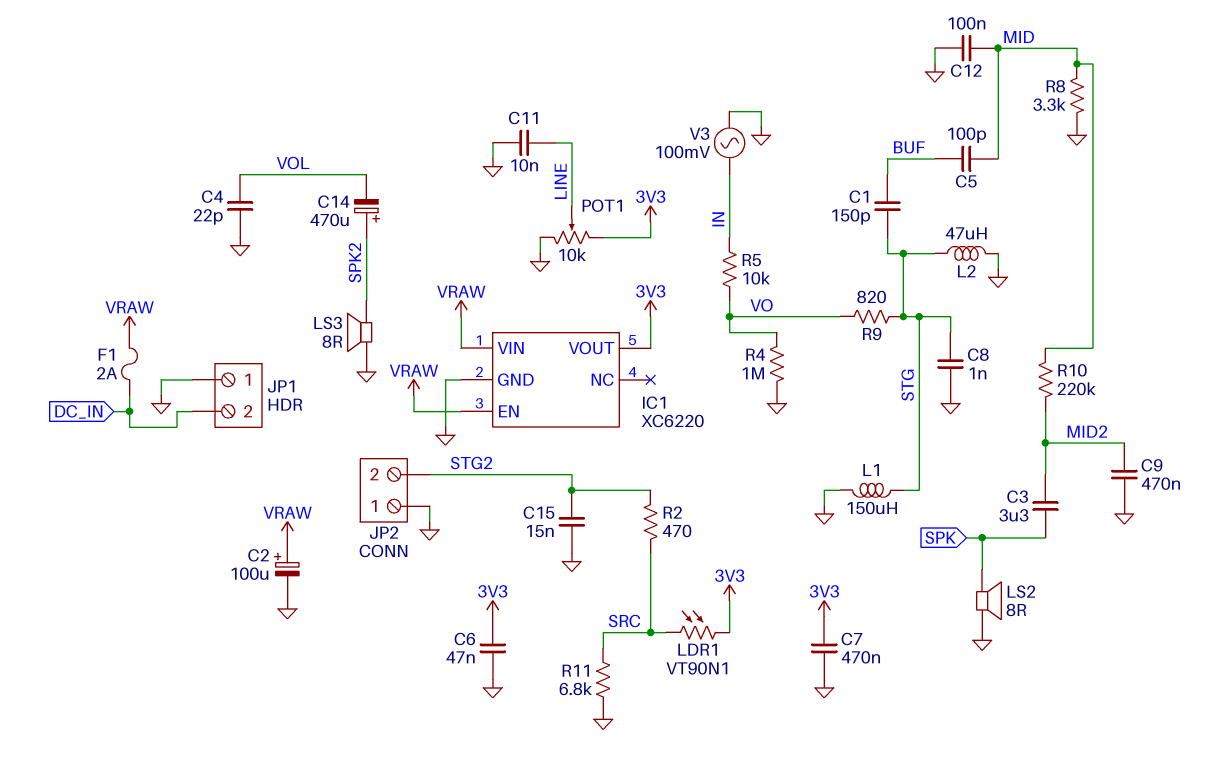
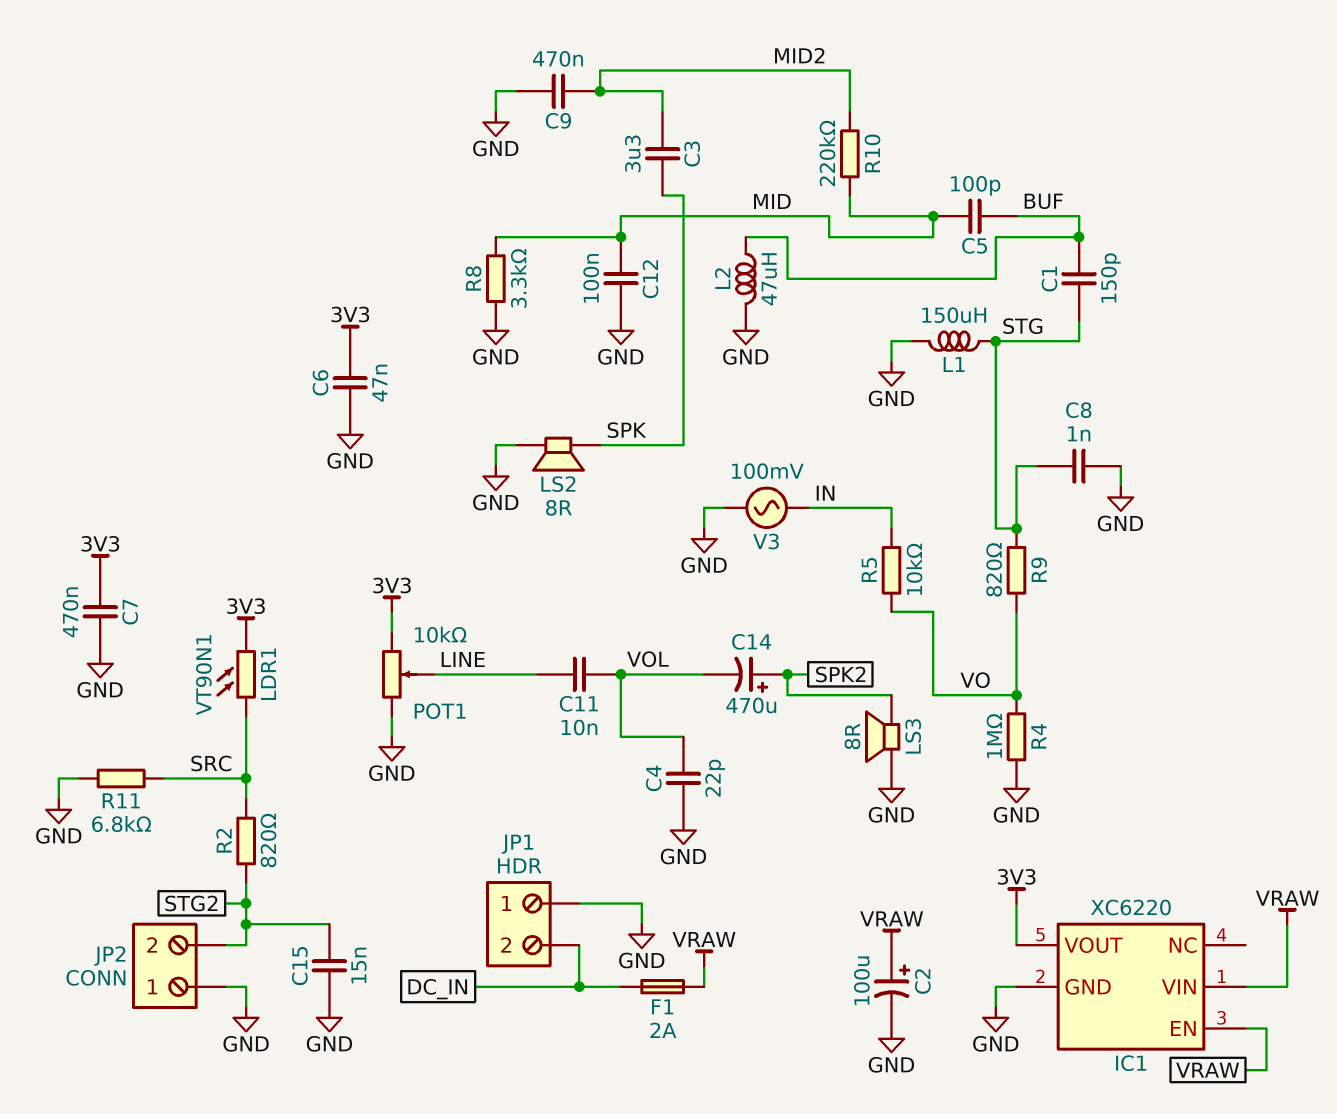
C11: 10nF (GND, LINE) -> 10nF (LINE, VOL)
L2: 47uH (GND, STG) -> 47uH (BUF, GND)
R2: 470 (SRC, STG2) -> 820 (SRC, STG2)

